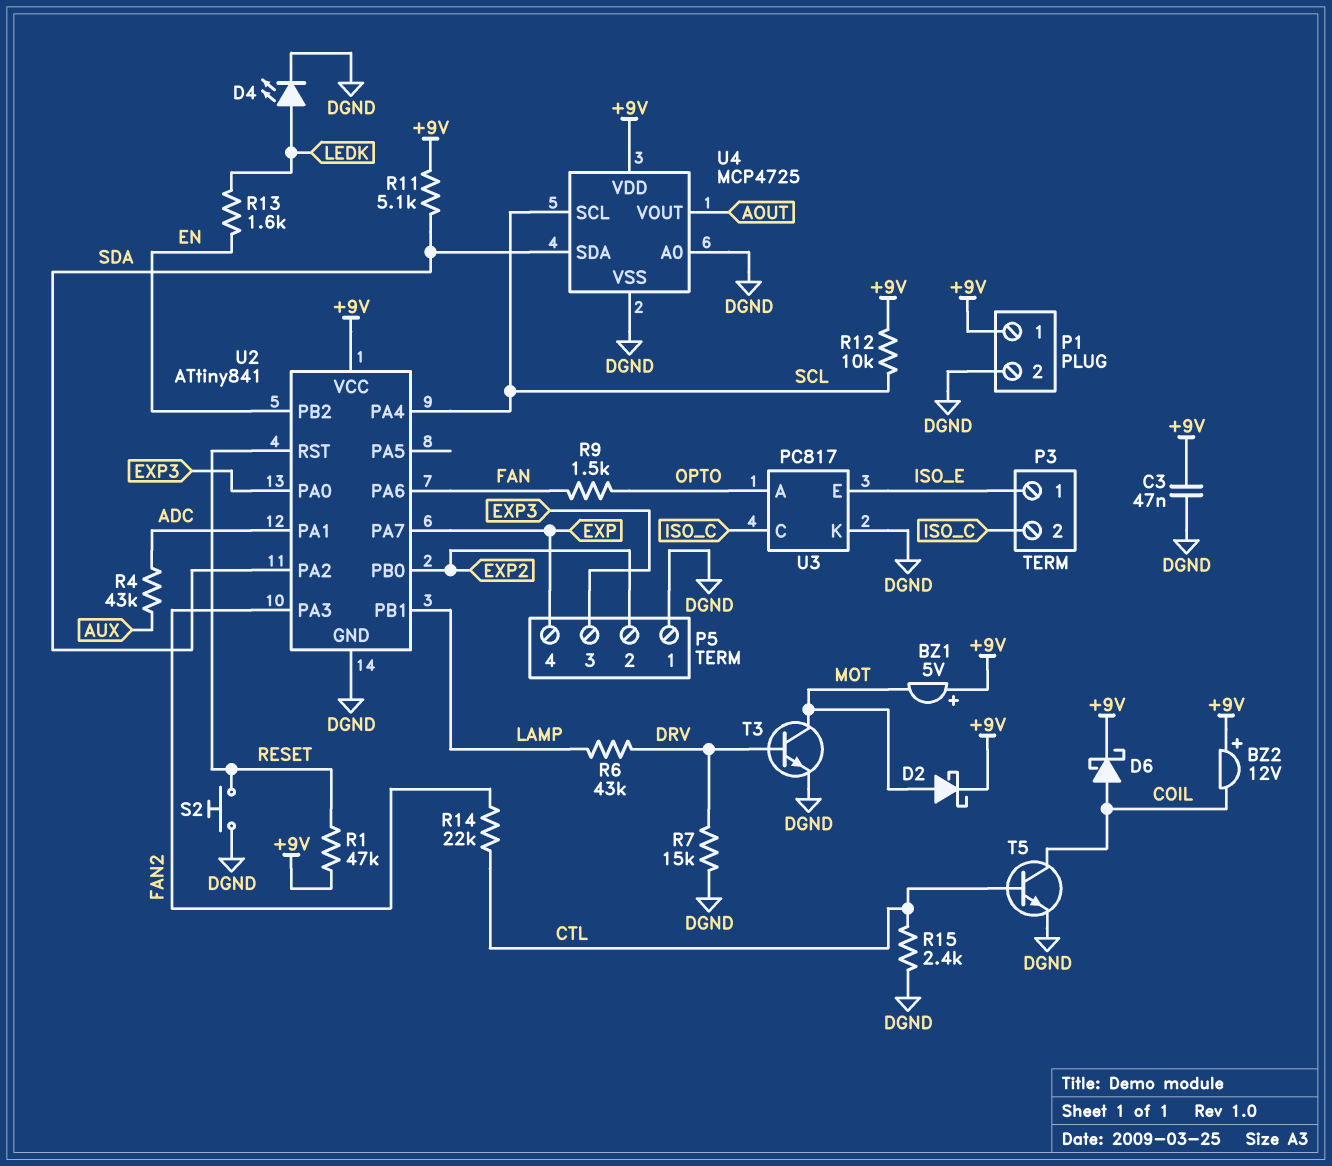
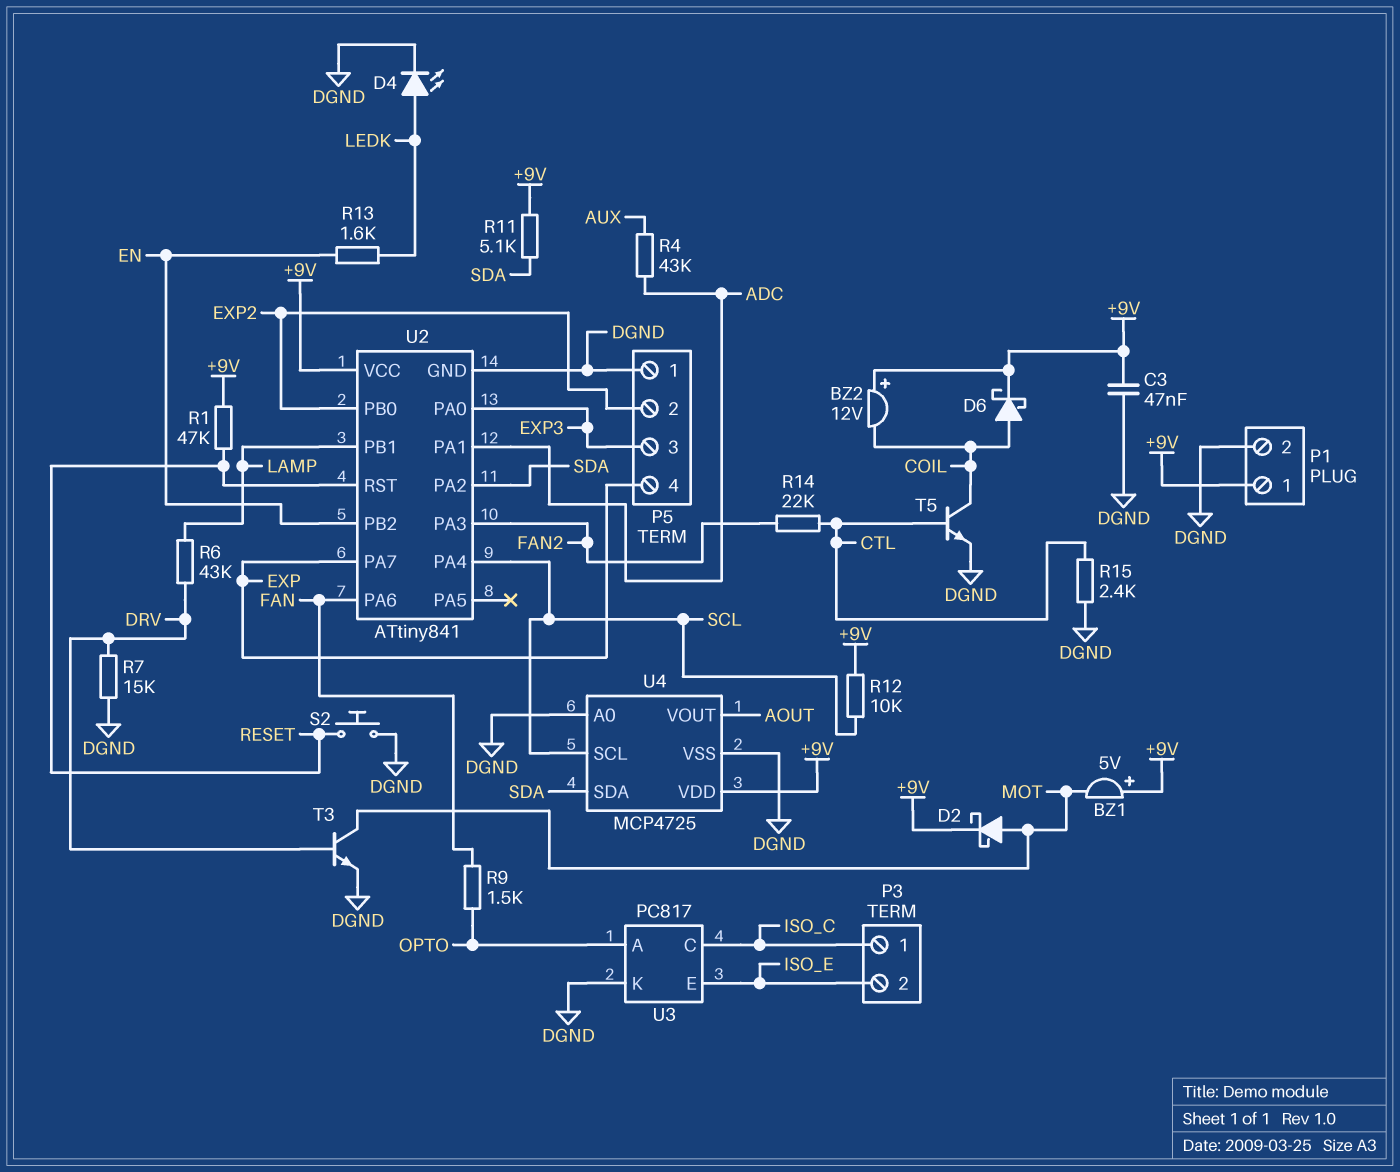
P3 pin 1: ISO_E -> ISO_C
P3 pin 2: ISO_C -> ISO_E

